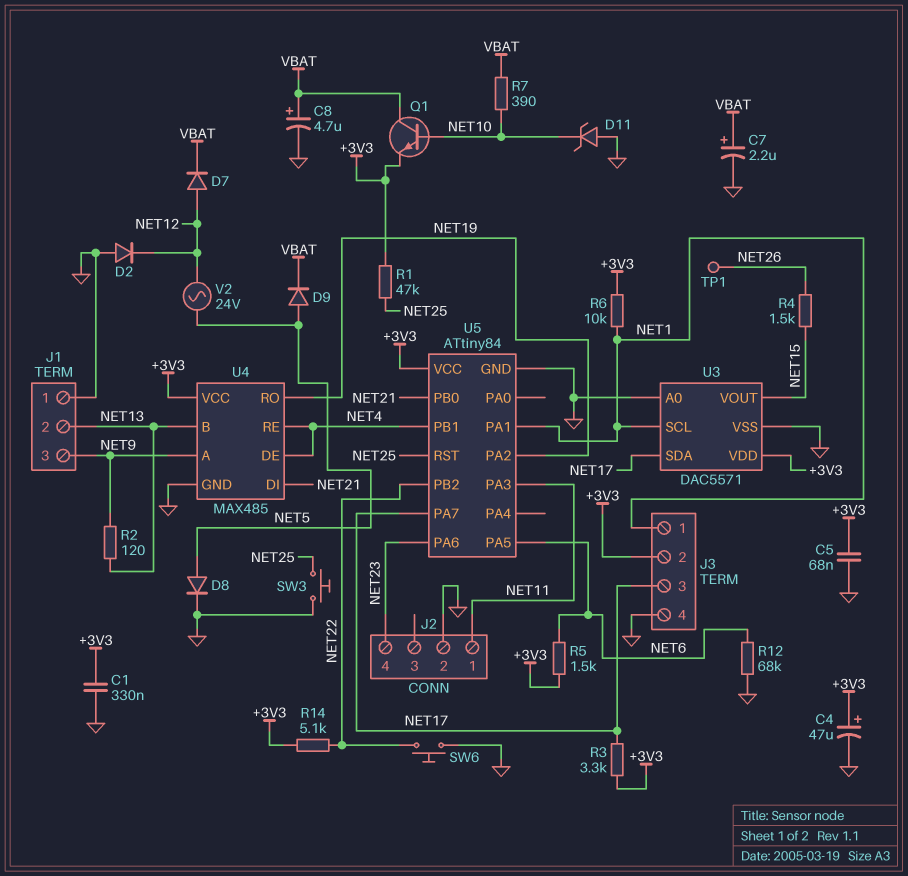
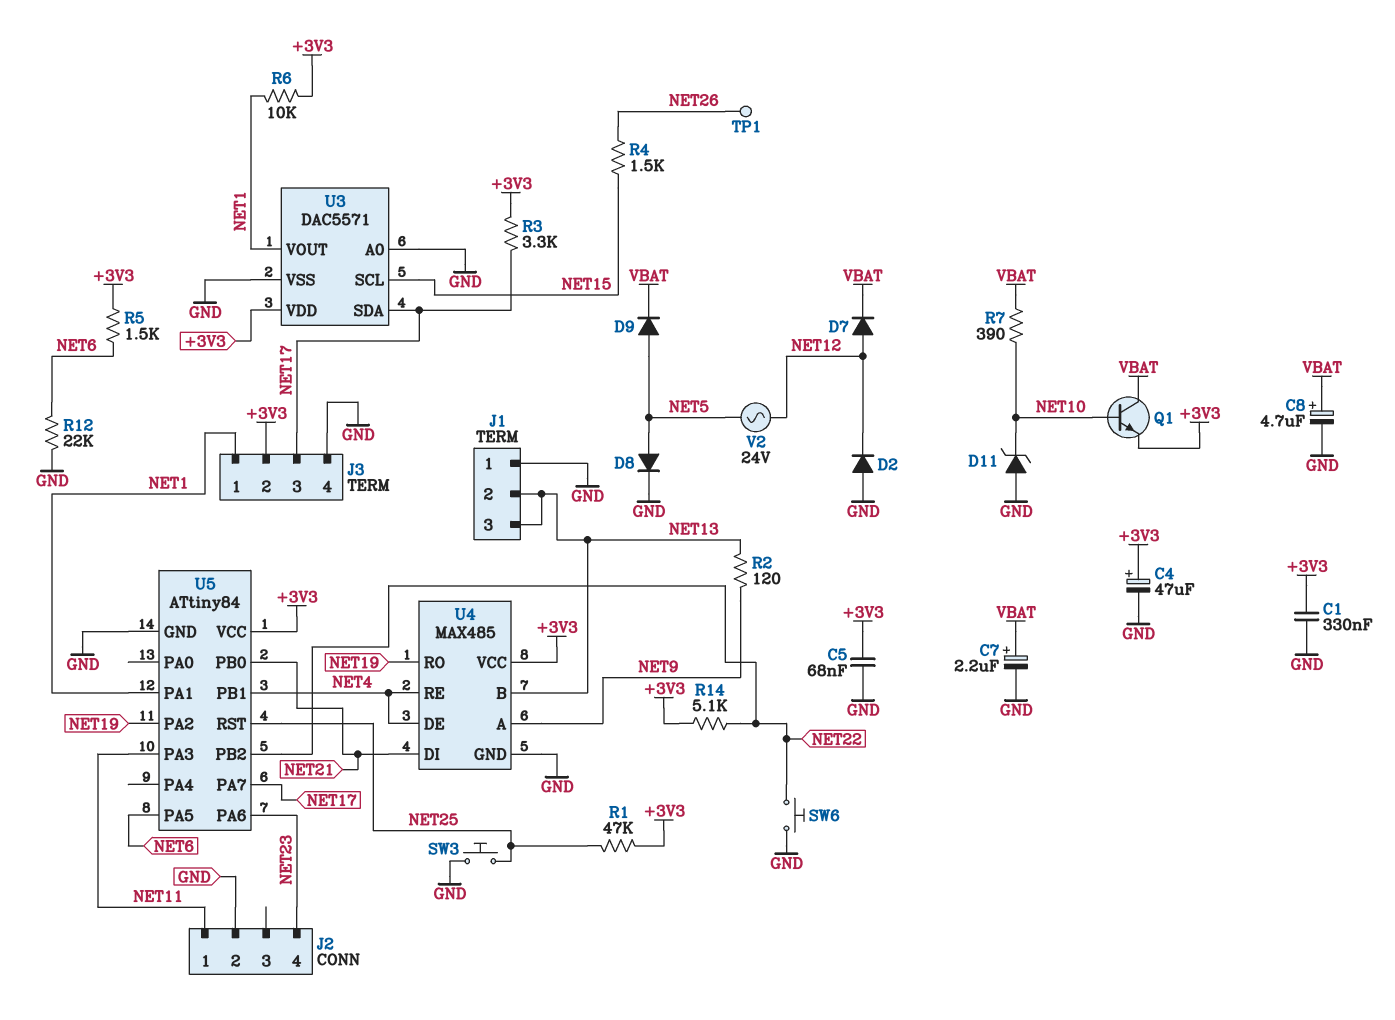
J1 pin 3: NET9 -> NET13
R12: 68k (GND, NET6) -> 22k (GND, NET6)
U3 pin SCL: NET1 -> NET15
U3 pin VOUT: NET15 -> NET1

